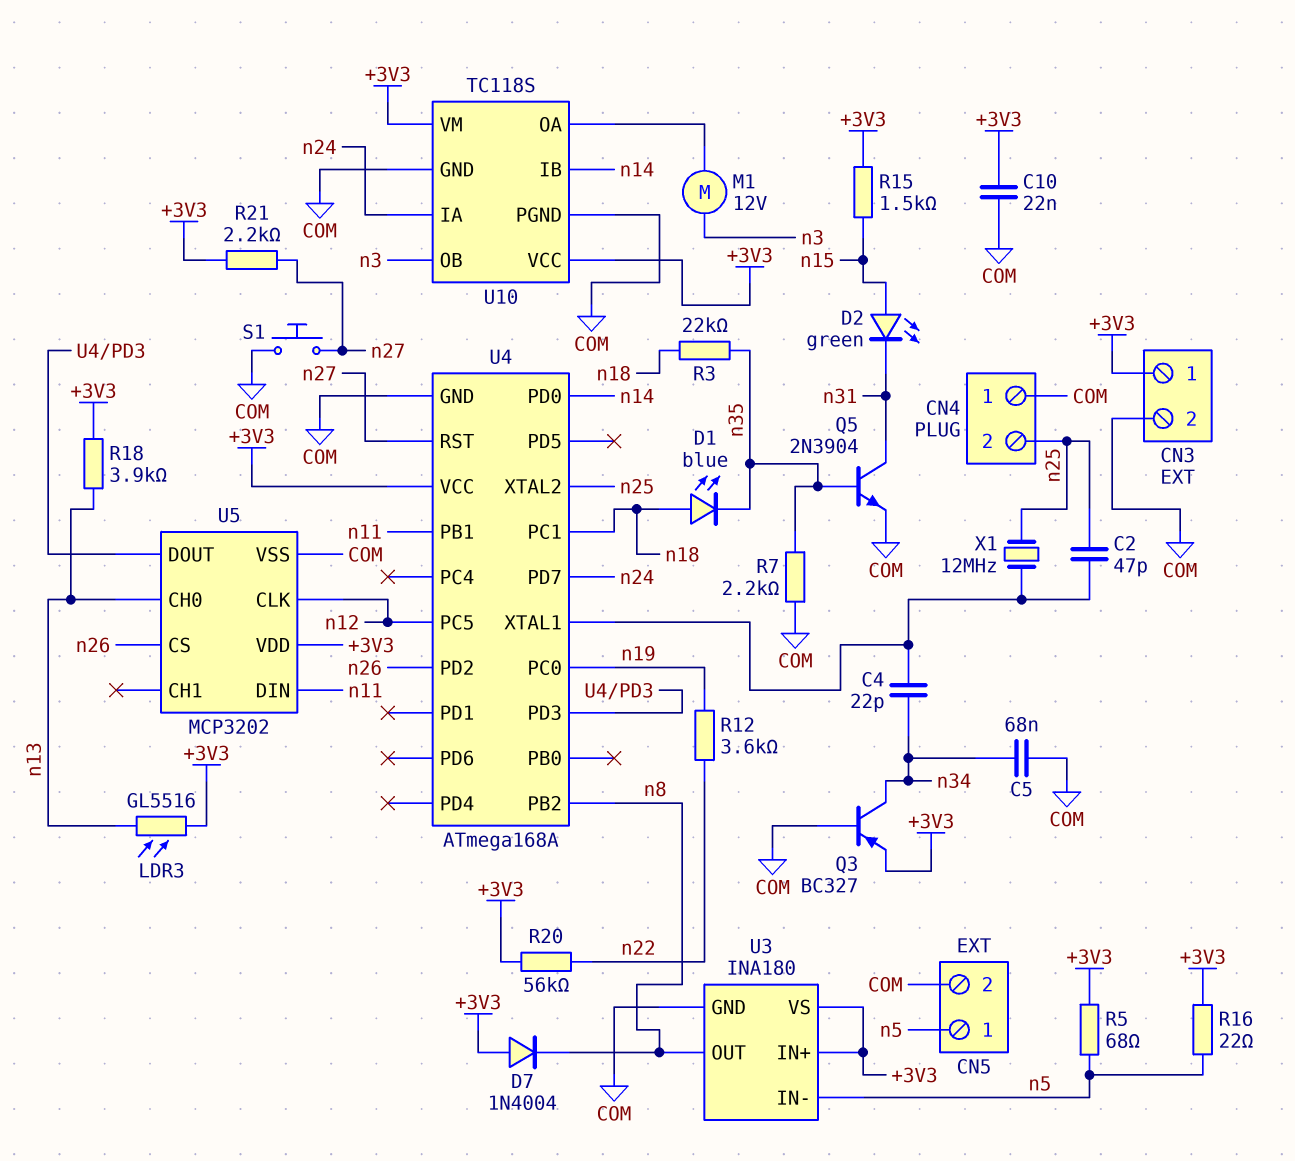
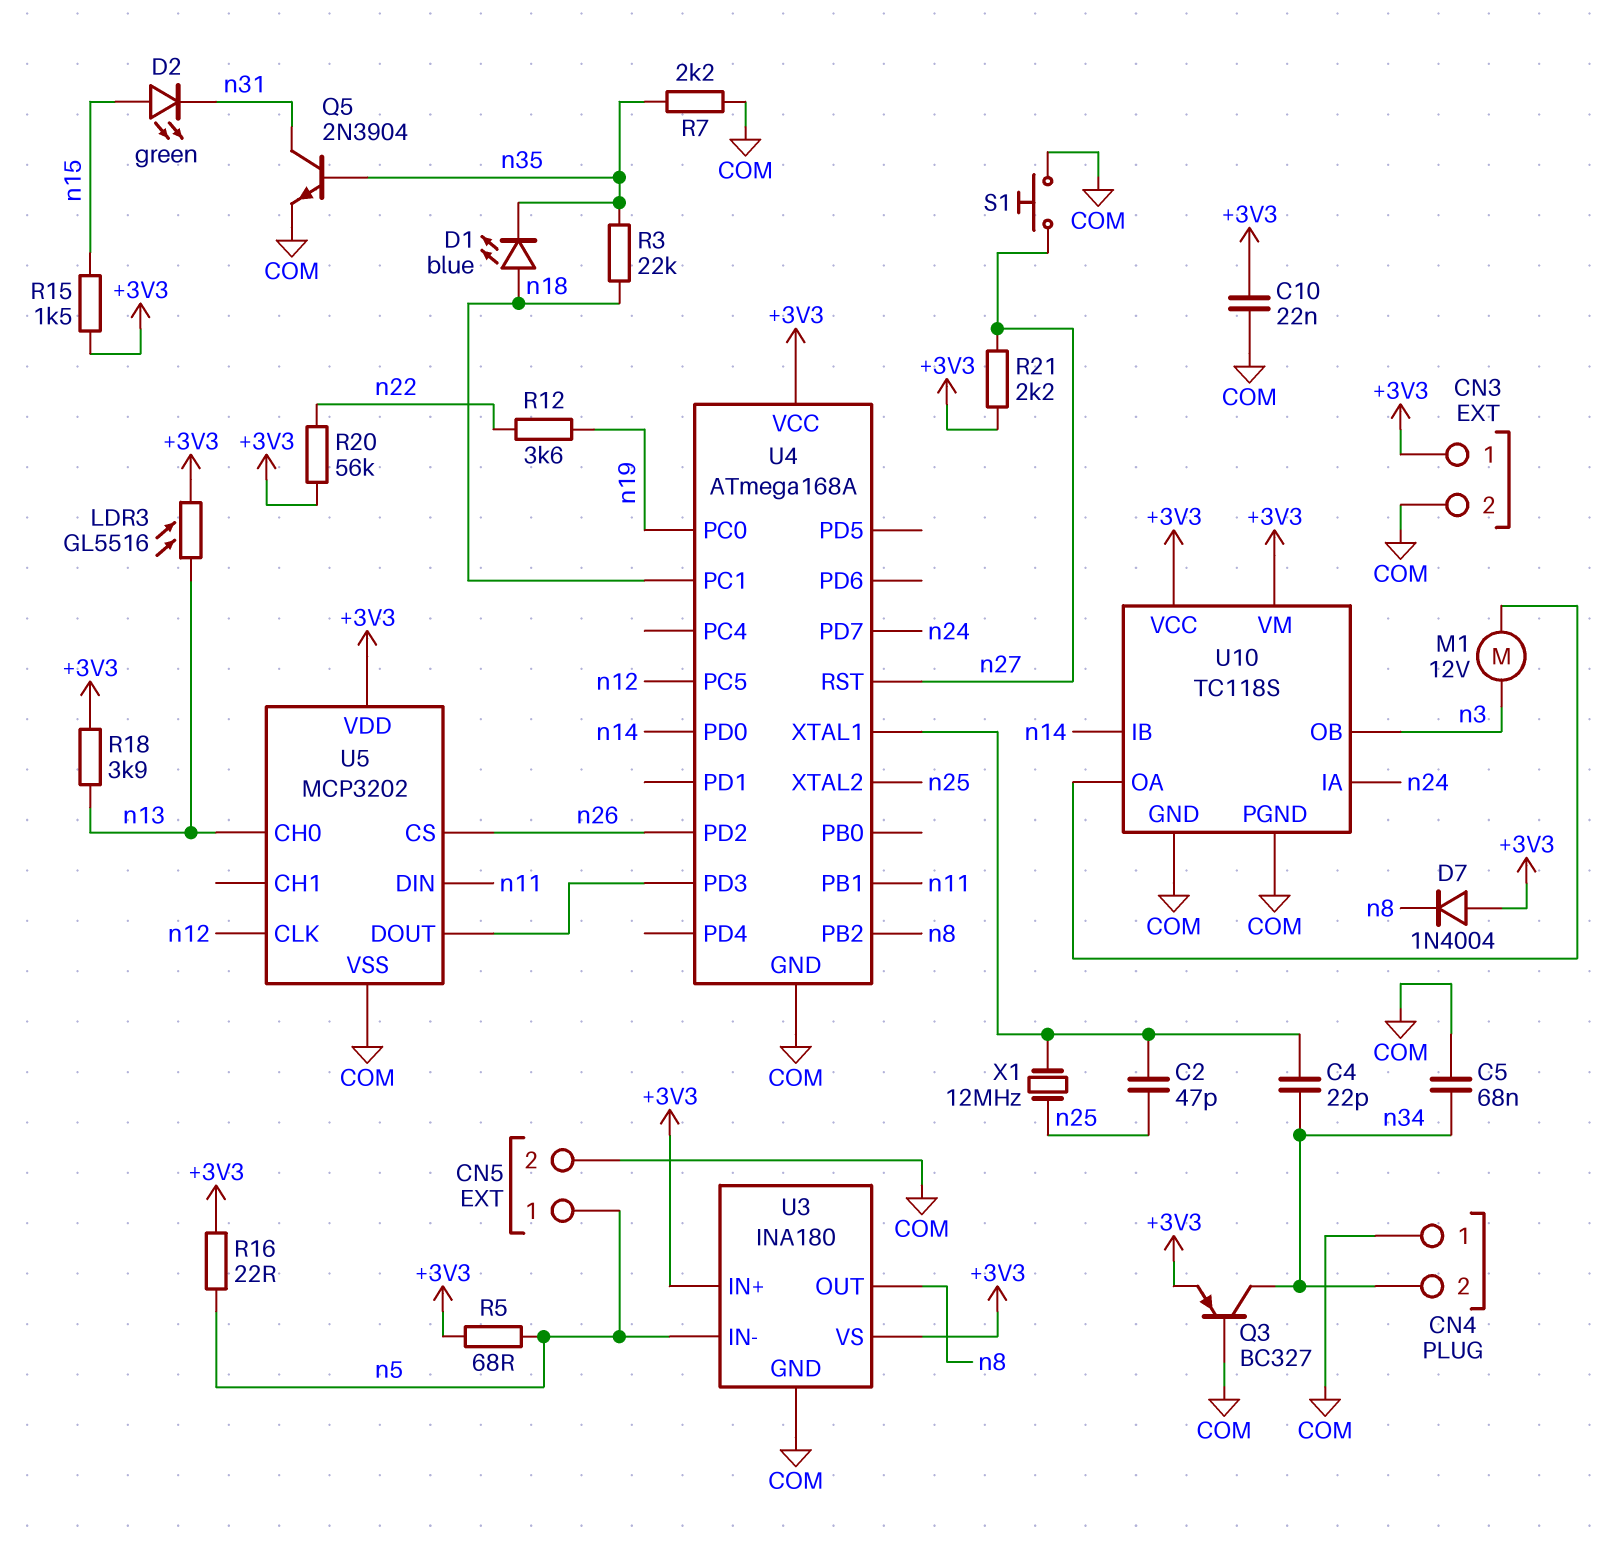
CN4 pin 2: n25 -> n34

